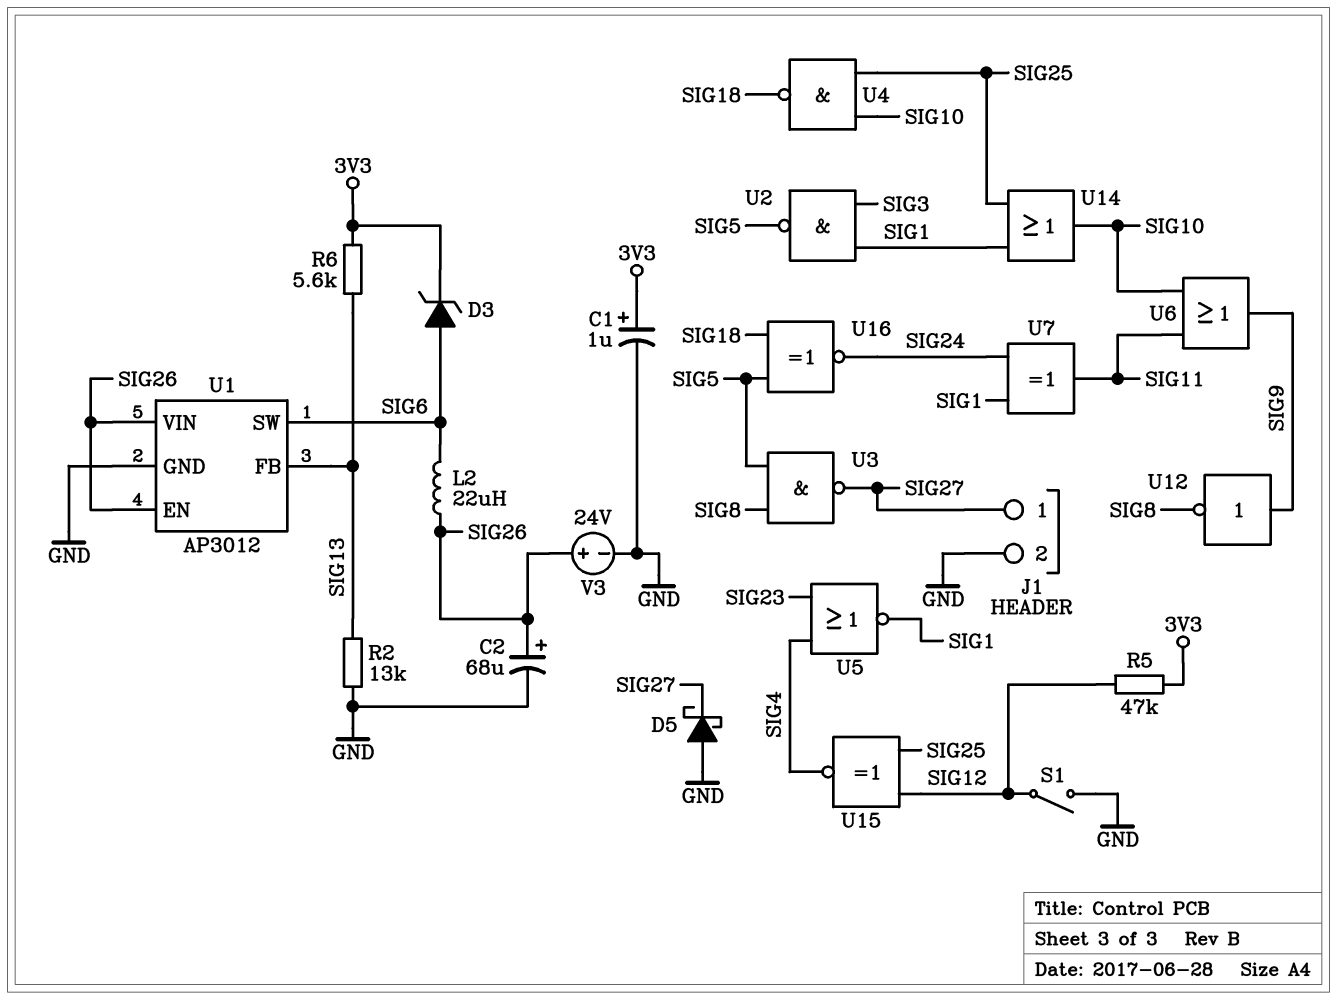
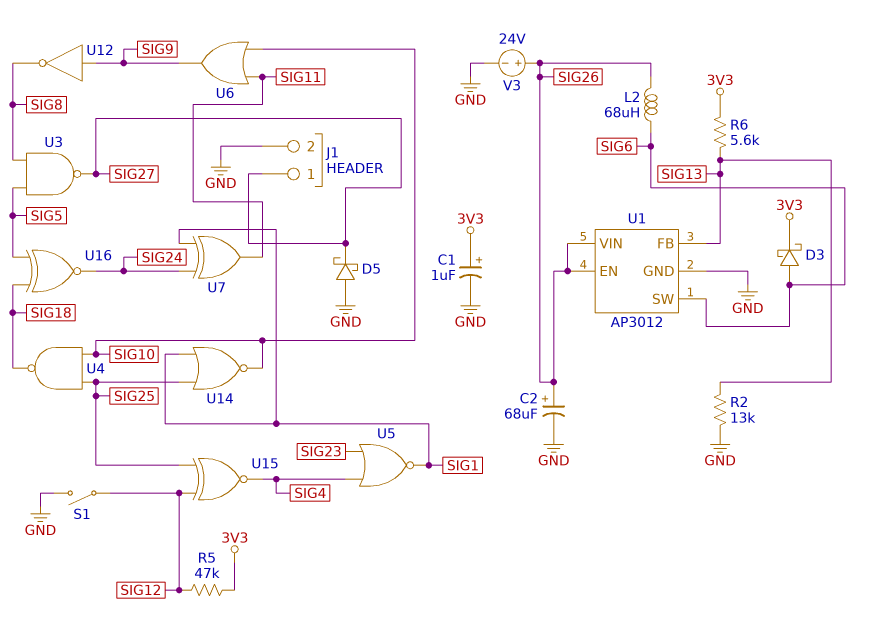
D3: zener (A SIG6, K 3V3) -> schottky (A SIG6, K 3V3)
L2: 22uH (SIG6, SIG26) -> 68uH (SIG6, SIG26)
U2: NAND (in SIG1, in SIG3, out SIG5) -> none
U14: OR (in SIG1, in SIG25, out SIG10) -> NOR (in SIG1, in SIG25, out SIG10)

